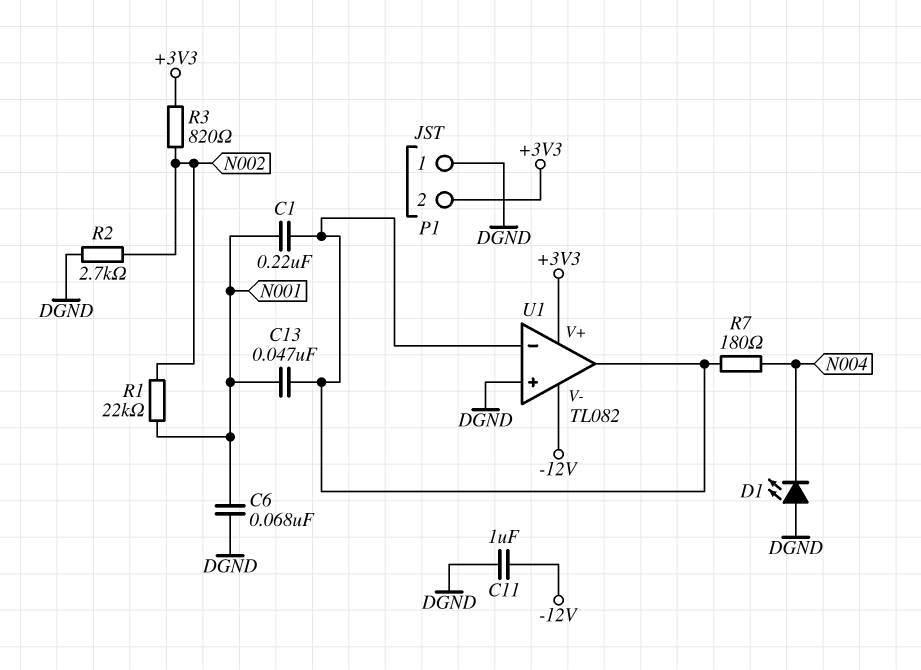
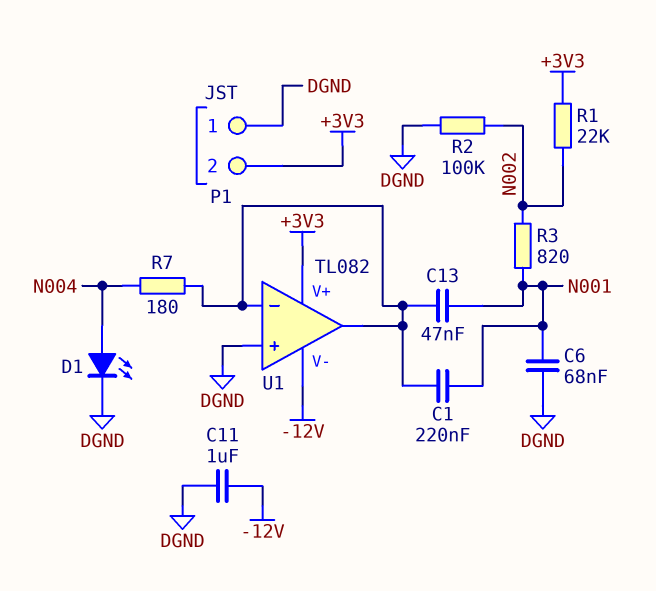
D1: LED (A DGND, K N004) -> LED (A N004, K DGND)
R1: 22k (N001, N002) -> 22k (+3V3, N002)
R2: 2.7k (DGND, N002) -> 100k (DGND, N002)
R3: 820 (+3V3, N002) -> 820 (N001, N002)

